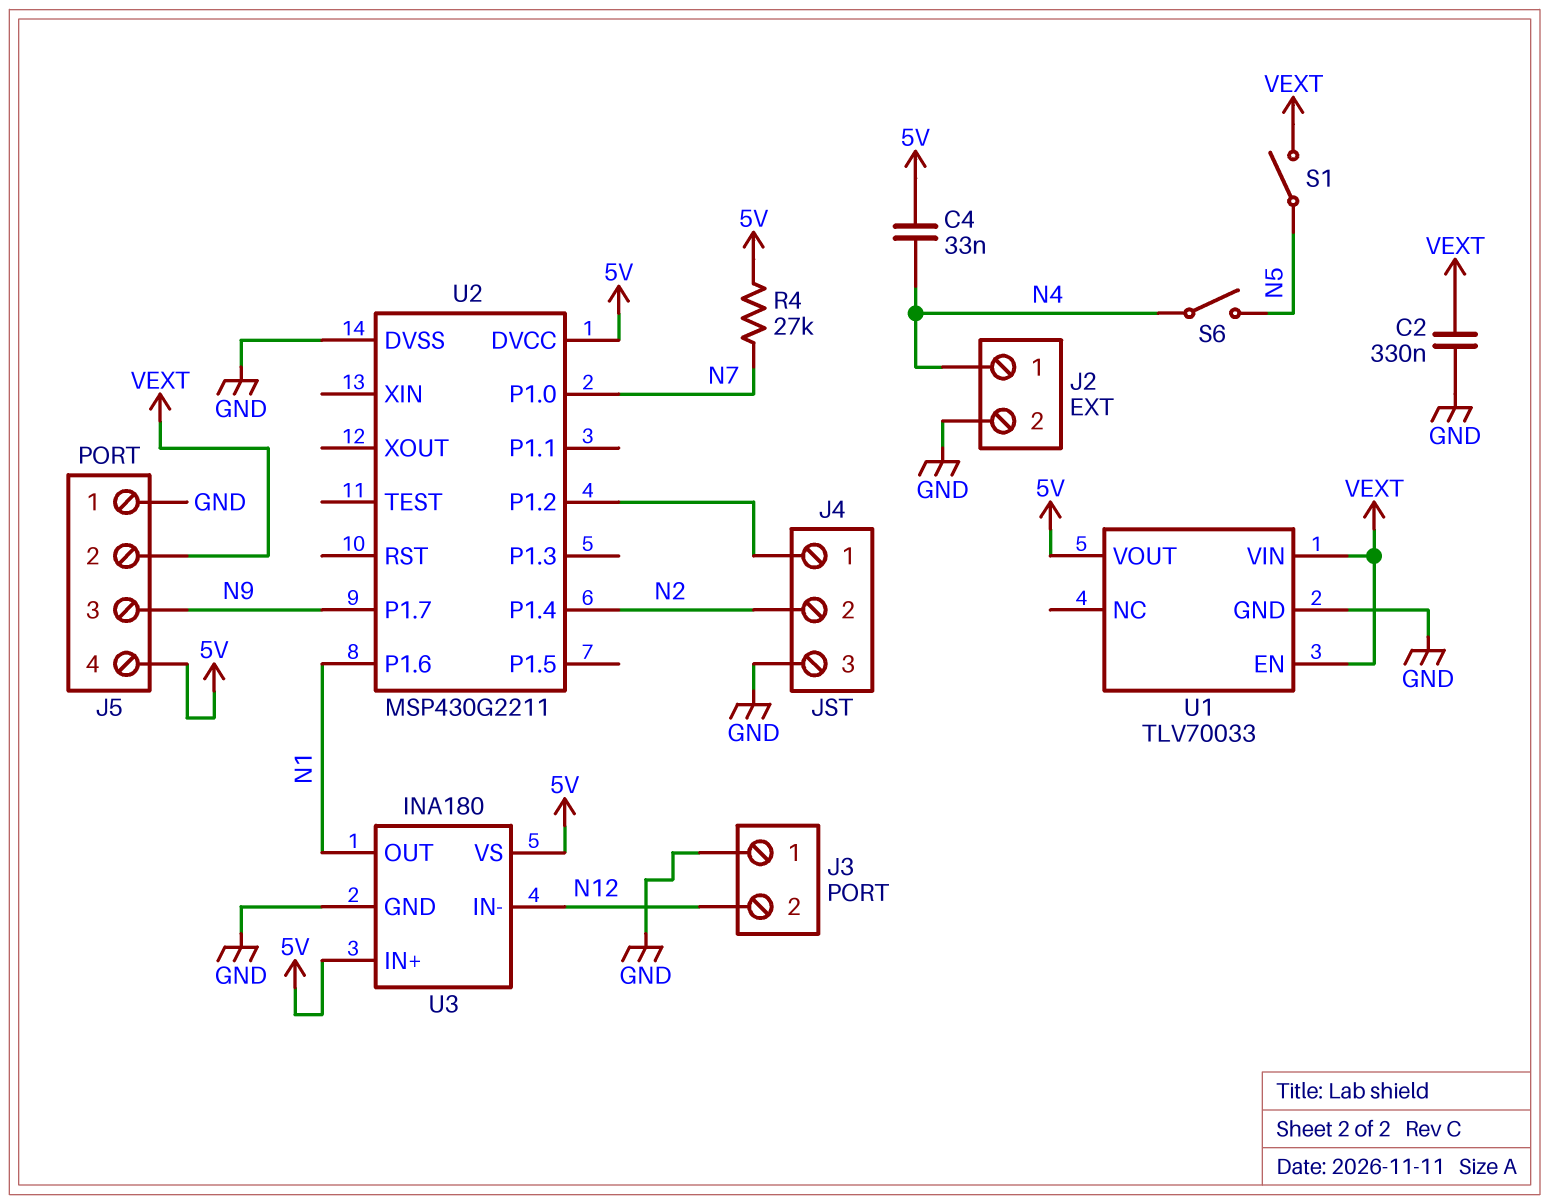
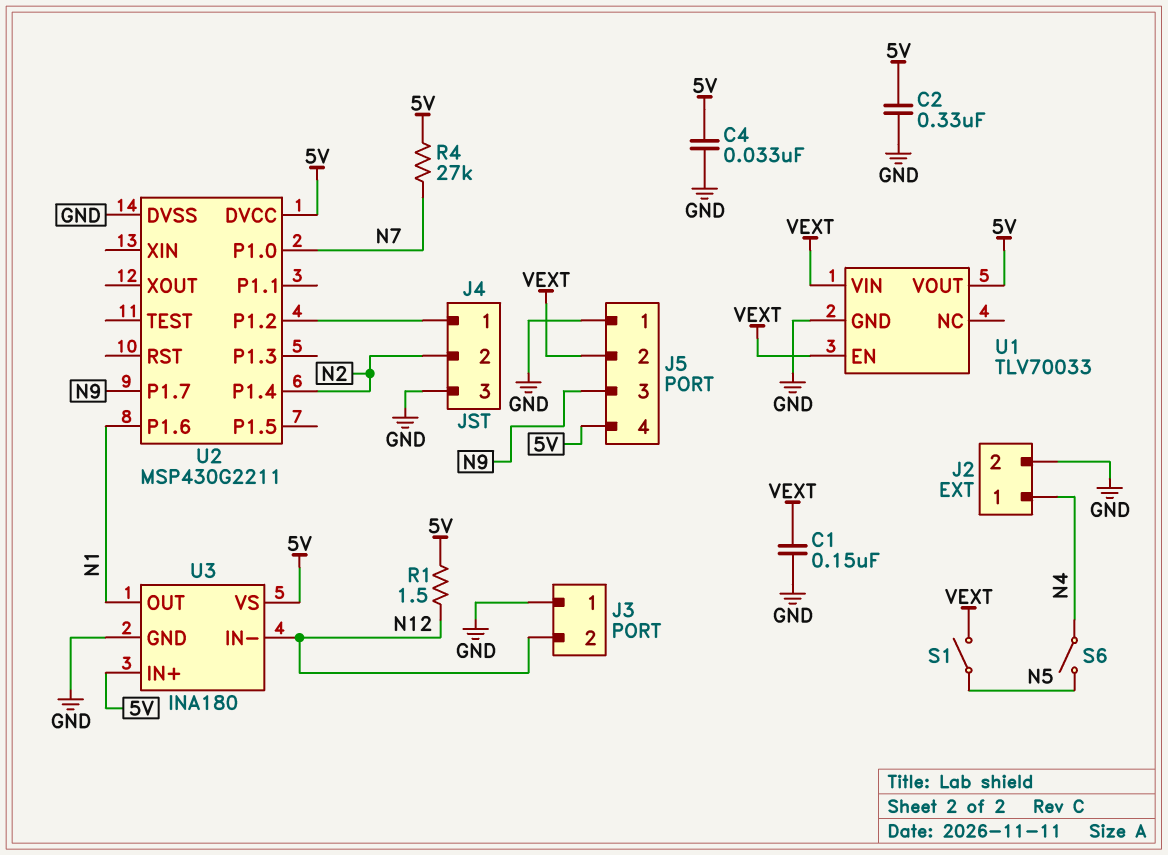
C1: none -> 150nF (GND, VEXT)
C2: 330nF (GND, VEXT) -> 330nF (5V, GND)
C4: 33nF (5V, N4) -> 33nF (5V, GND)
R1: none -> 1.5 (5V, N12)

